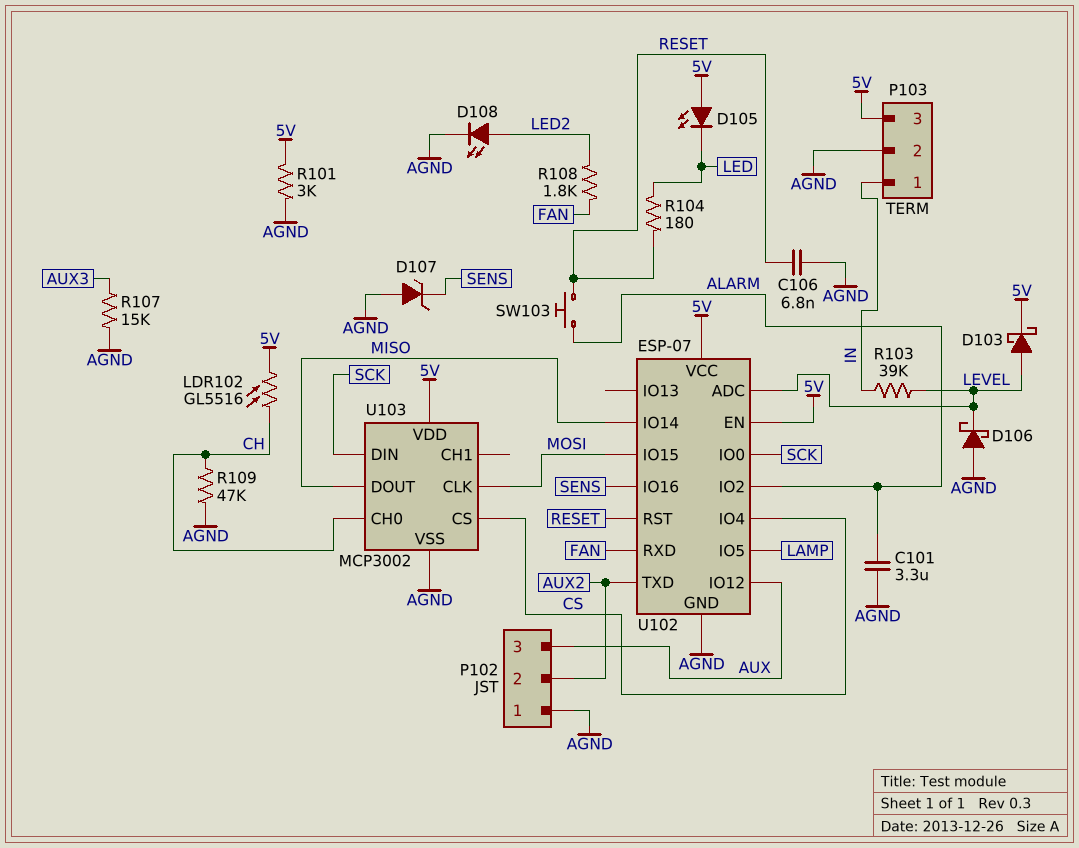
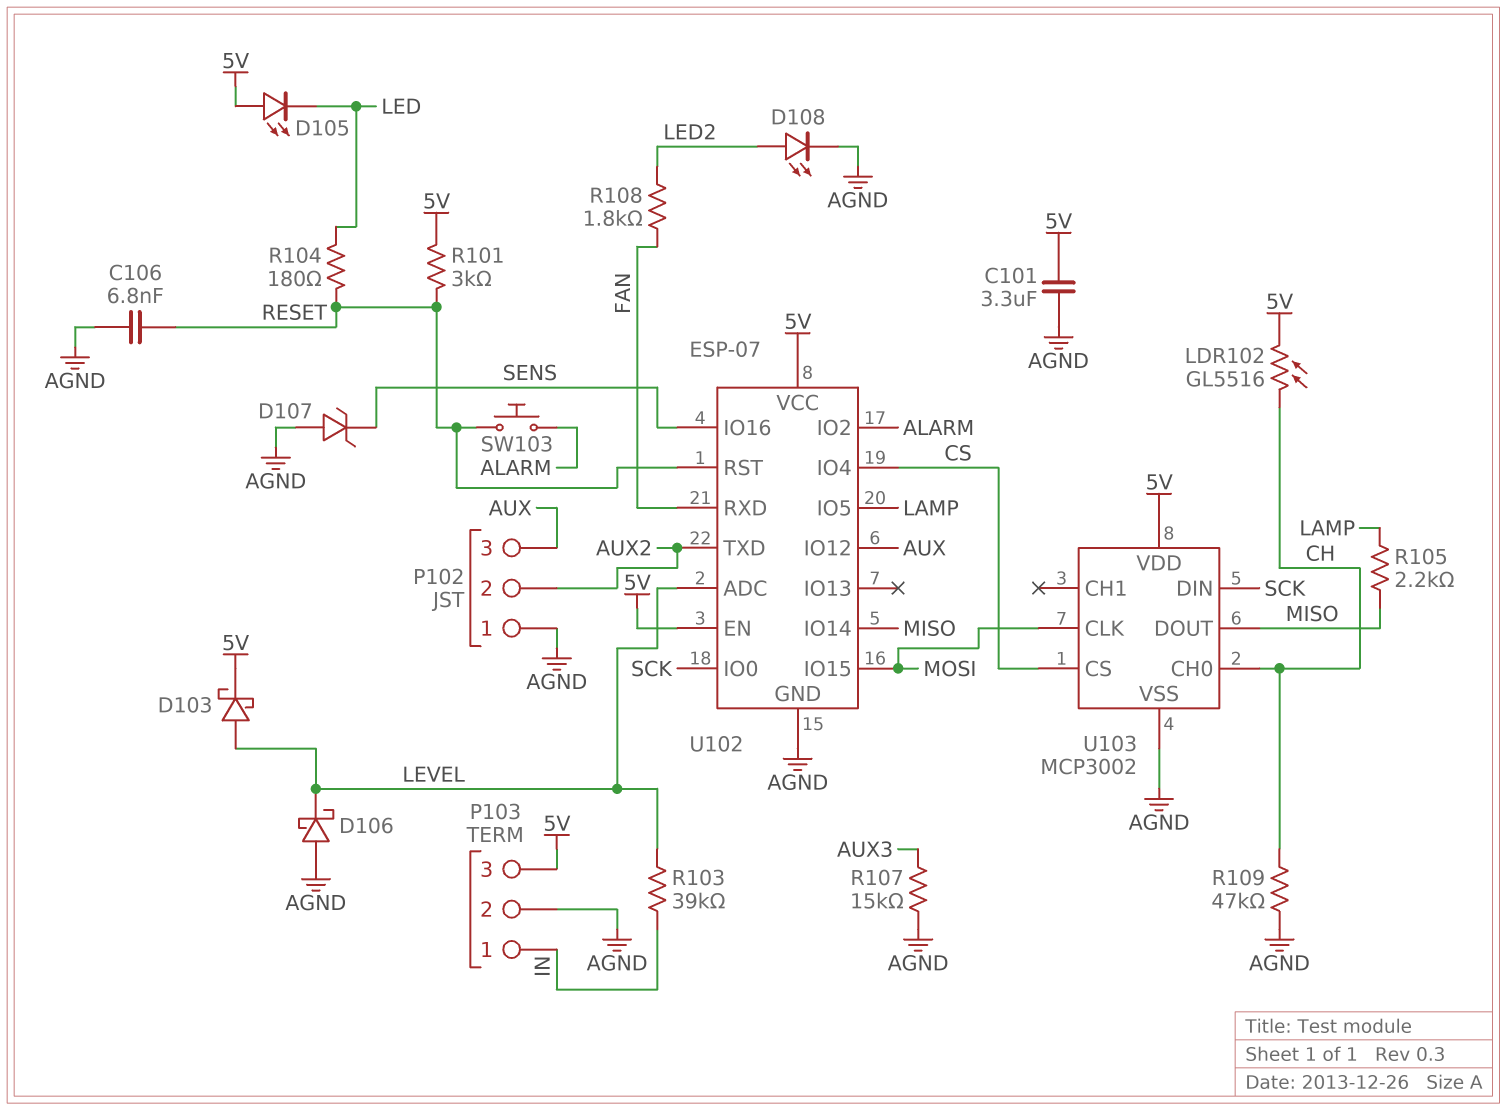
C101: 3.3uF (AGND, ALARM) -> 3.3uF (5V, AGND)
R101: 3k (5V, AGND) -> 3k (5V, RESET)
R105: none -> 2.2k (LAMP, MISO)

